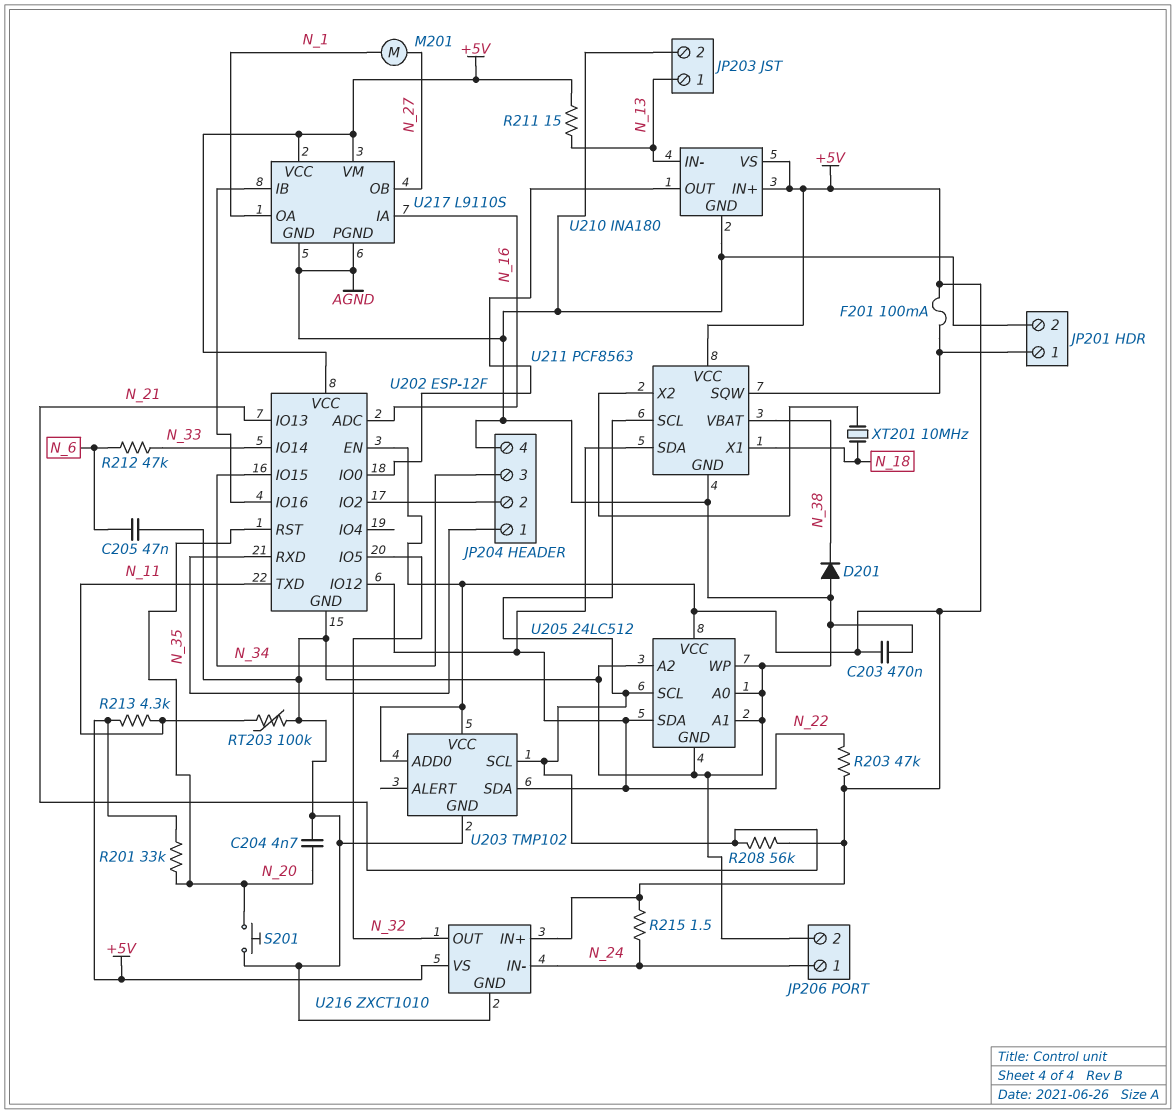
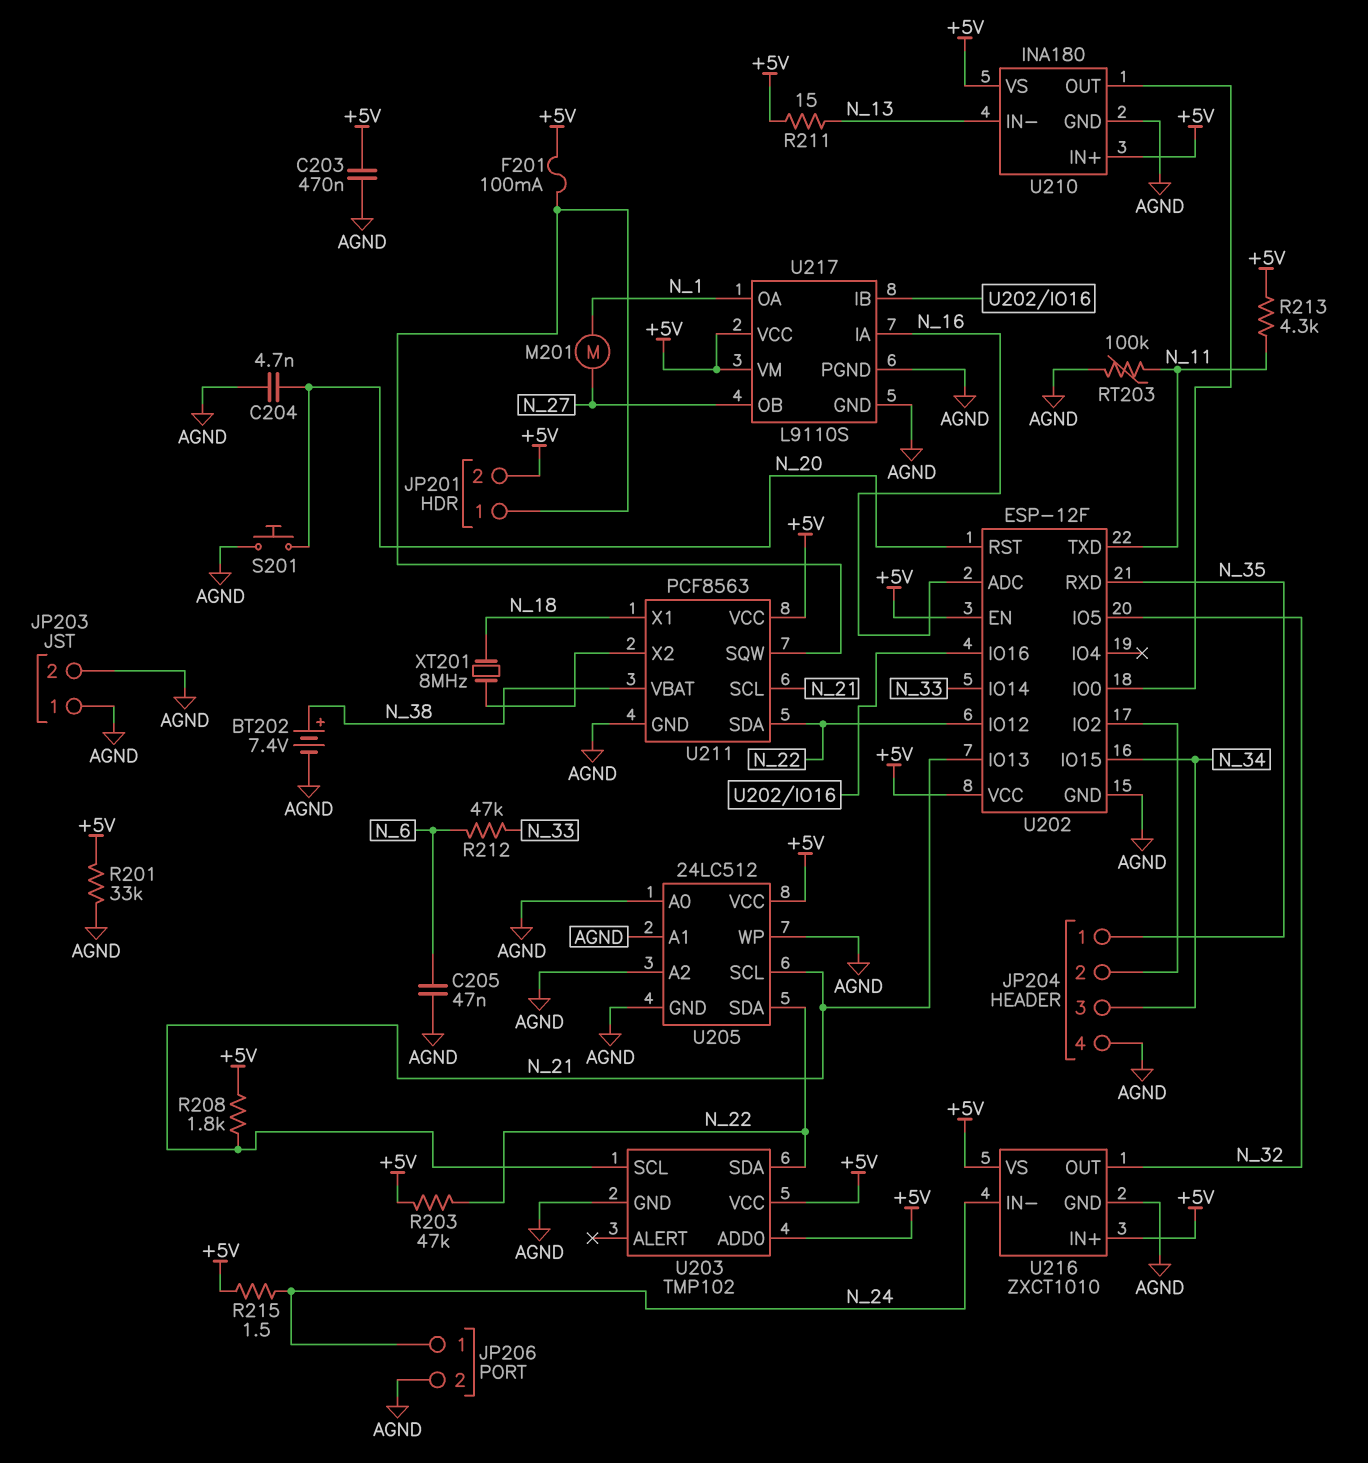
BT202: none -> 7.4V (plus N_38, minus AGND)
D201: diode (A AGND, K N_38) -> none
JP201 pin 2: AGND -> +5V
JP203 pin 1: N_13 -> AGND
R201: 33k (+5V, N_20) -> 33k (+5V, AGND)
R208: 56k (+5V, N_21) -> 1.8k (+5V, N_21)
XT201: 10MHz (N_18, U211/X2) -> 8MHz (N_18, U211/X2)

